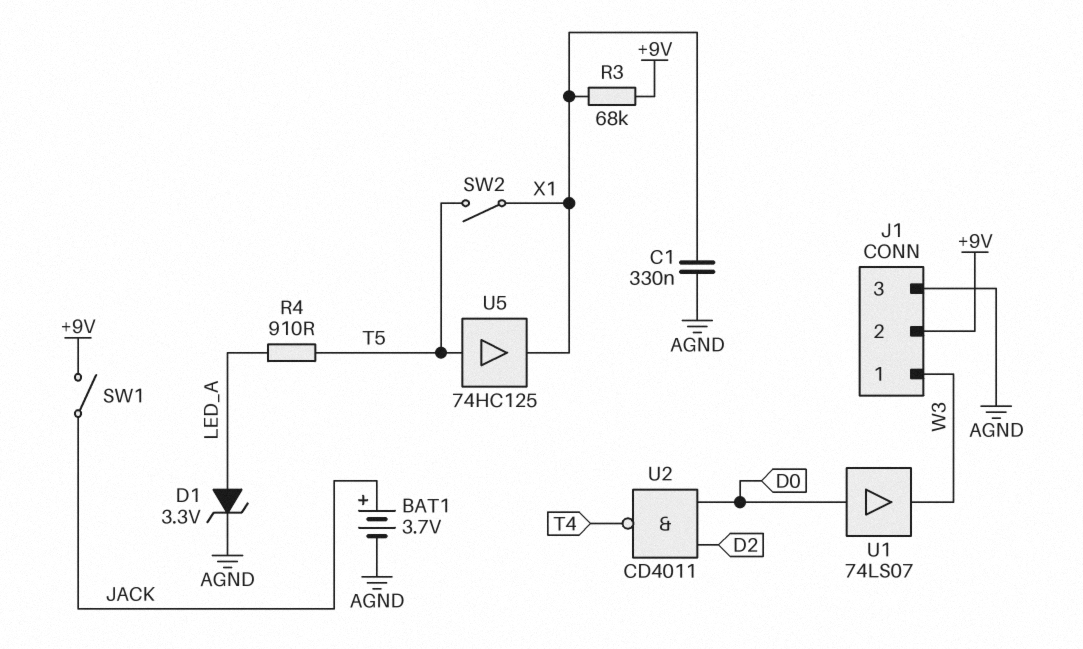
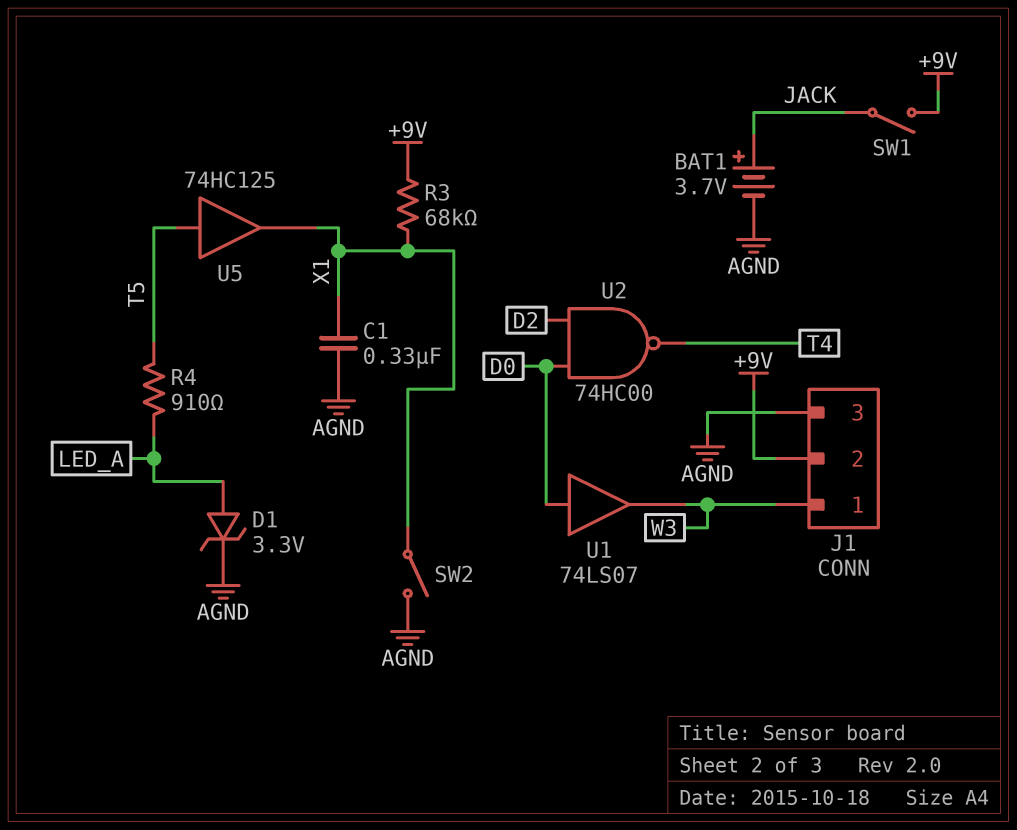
SW2: switch (T5, X1) -> switch (AGND, X1)
U2: NAND CD4011 (in D0, in D2, out T4) -> NAND 74HC00 (in D0, in D2, out T4)

